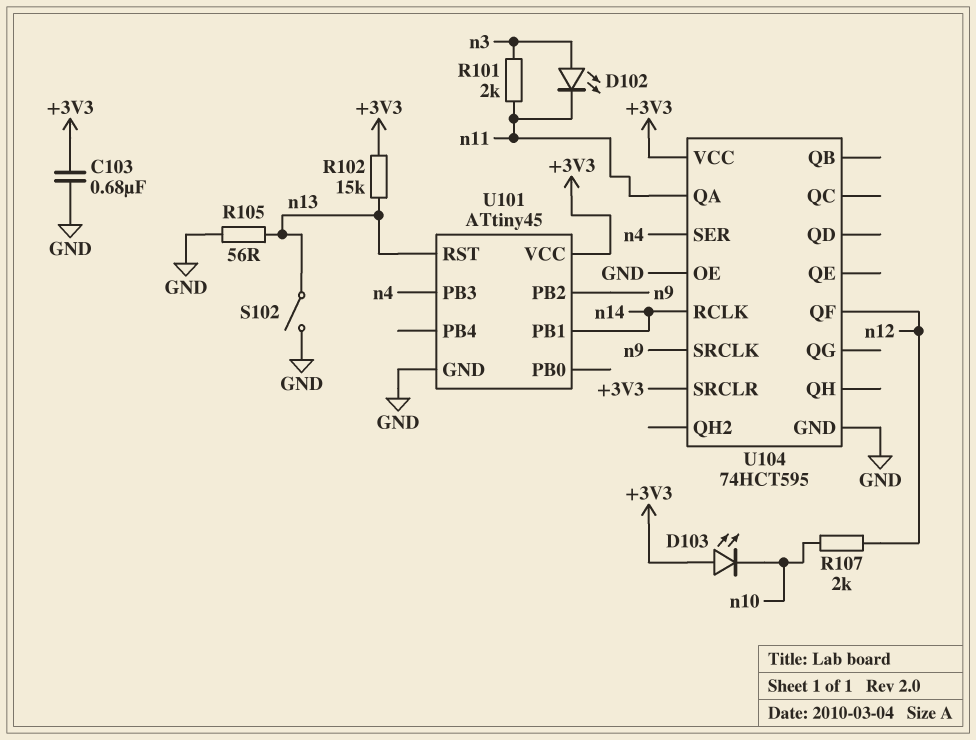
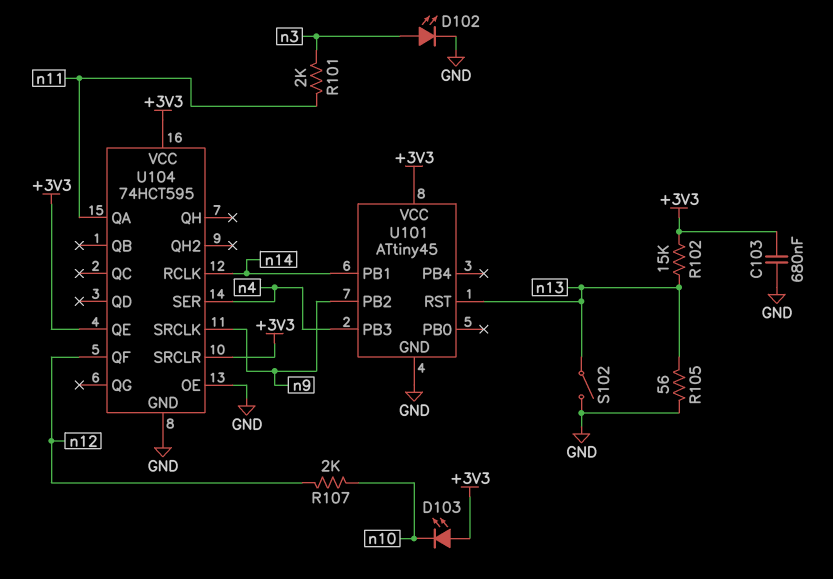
D102: LED (A n3, K n11) -> LED (A n3, K GND)
U104 pin QE: none -> +3V3

